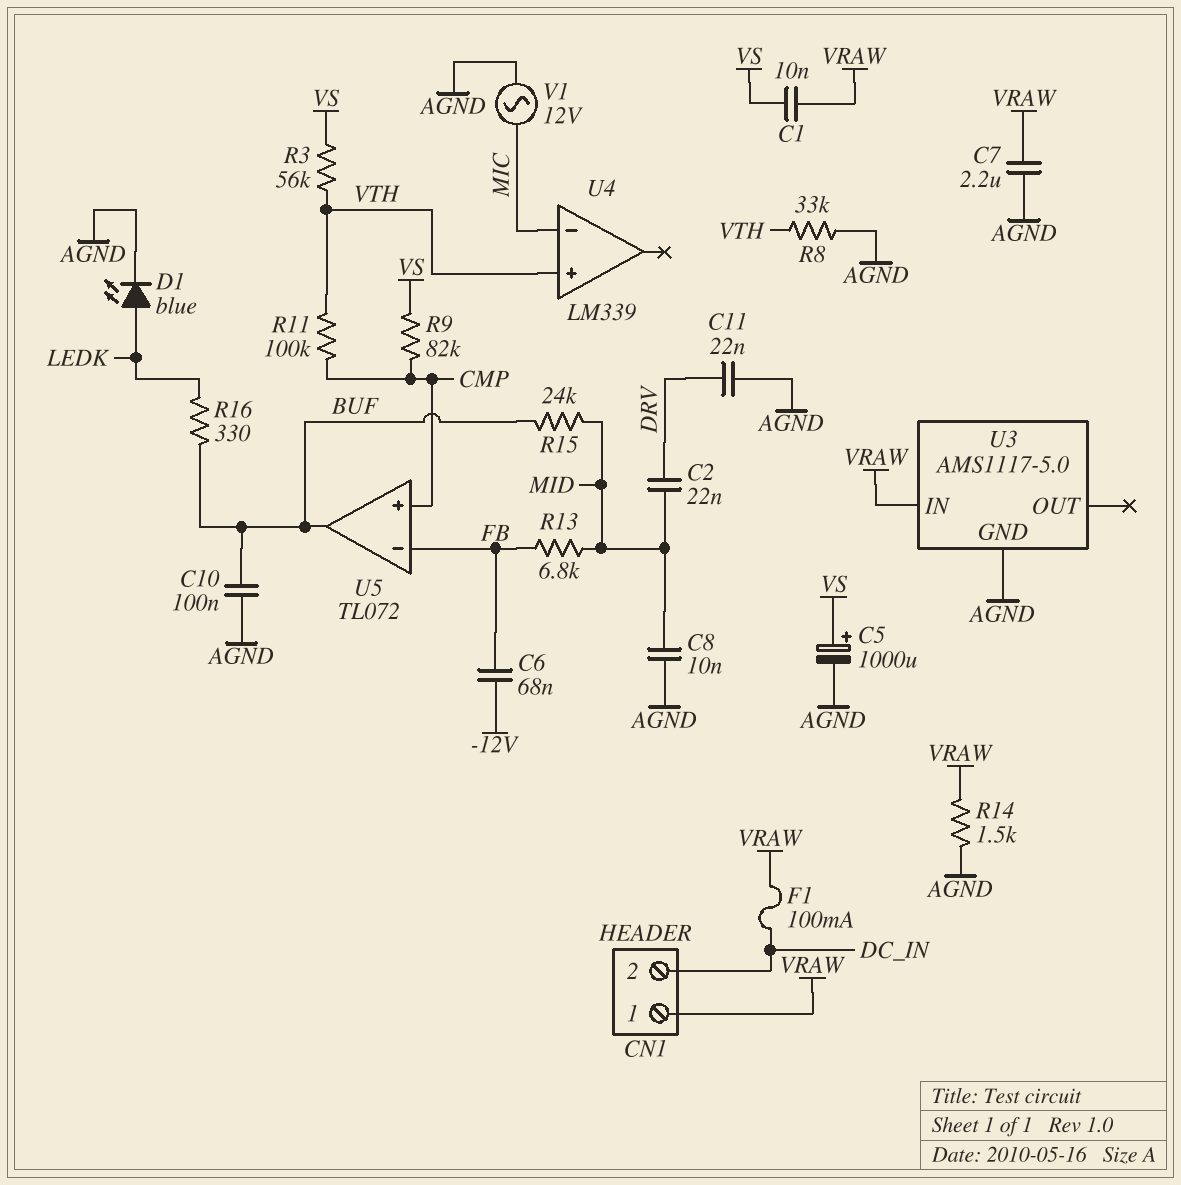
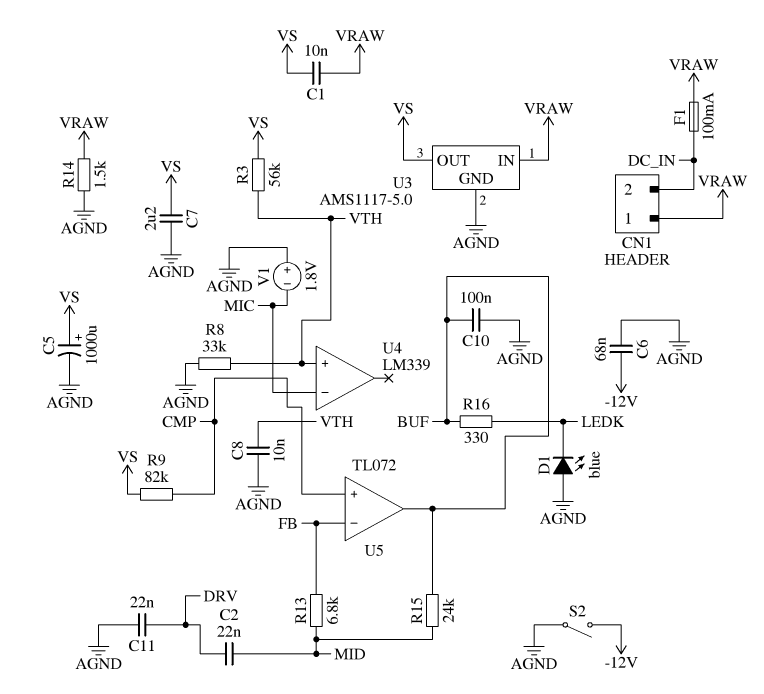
C6: 68nF (-12V, FB) -> 68nF (-12V, AGND)
C7: 2.2uF (AGND, VRAW) -> 2.2uF (AGND, VS)
C8: 10nF (AGND, MID) -> 10nF (AGND, VTH)
D1: LED blue (A LEDK, K AGND) -> LED blue (A AGND, K LEDK)
R11: 100k (CMP, VTH) -> none
S2: none -> switch (-12V, AGND)
U3 pin OUT: none -> VS
V1: AC 12V (AGND, MIC) -> 1.8V (plus AGND, minus MIC)

